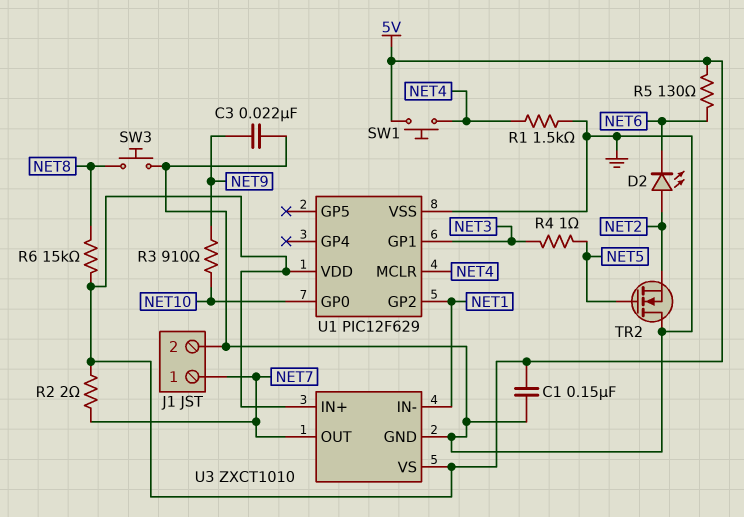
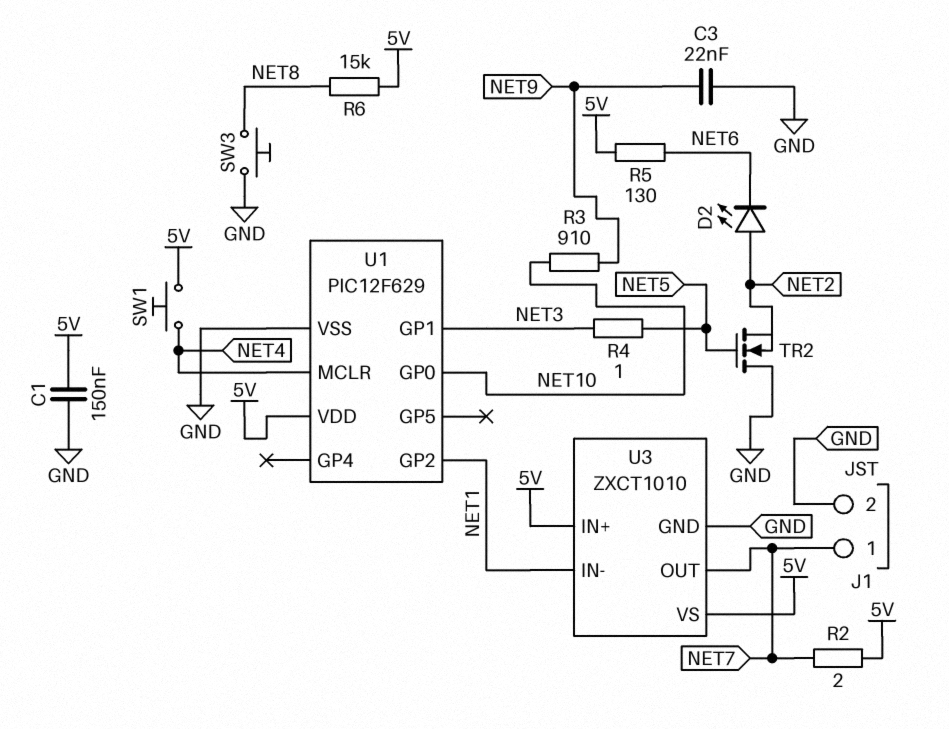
R1: 1.5k (GND, NET4) -> none

